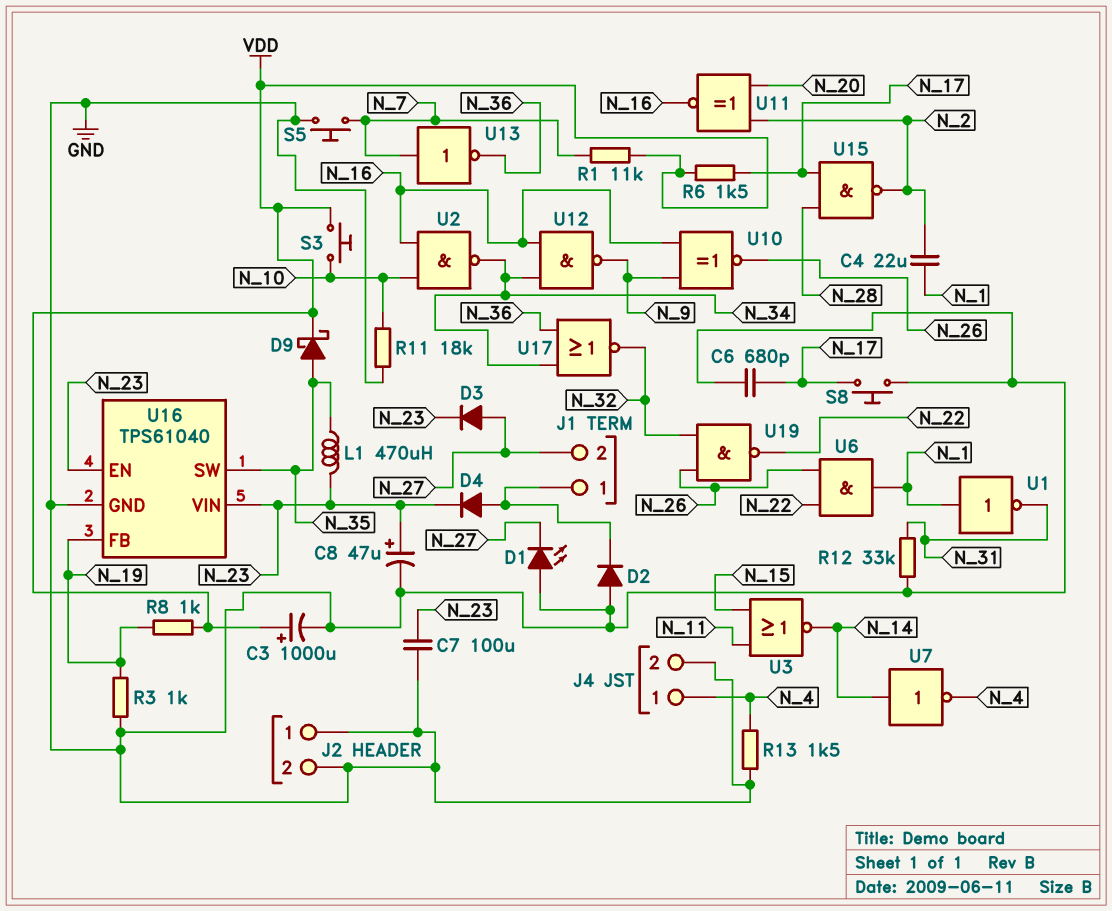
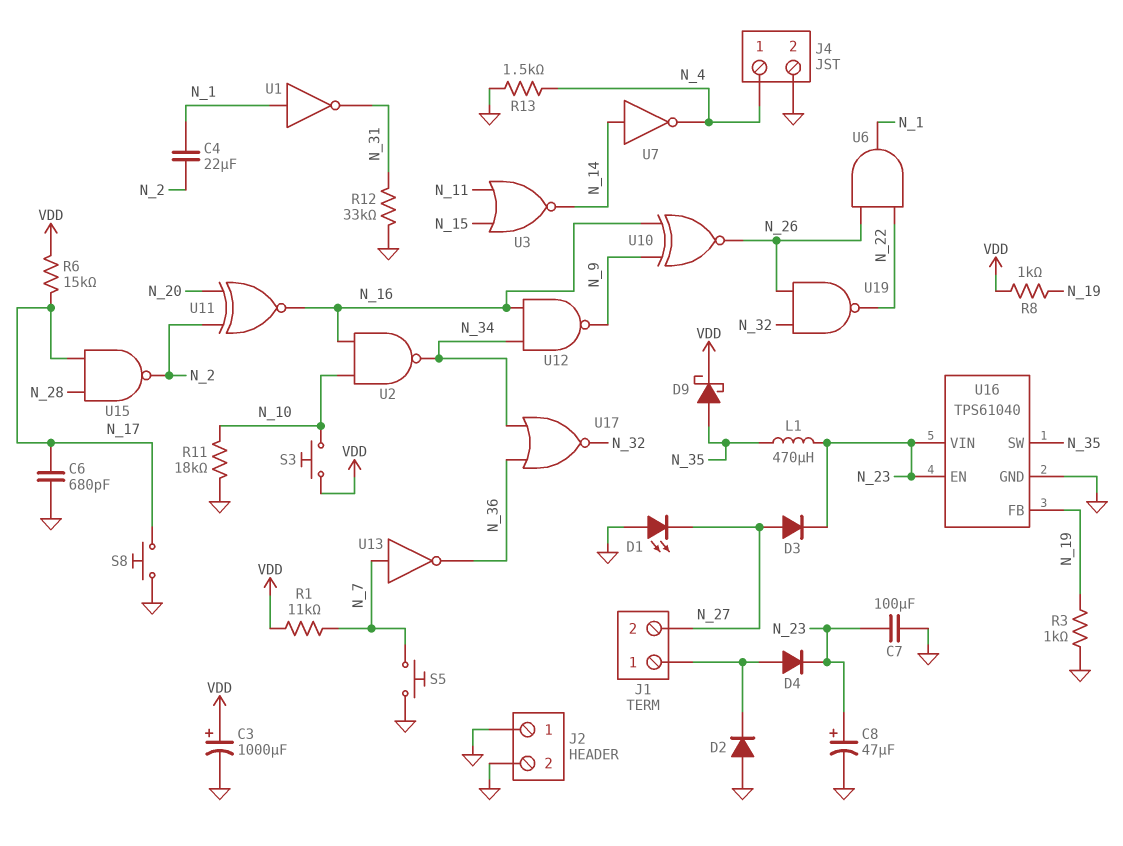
R6: 1.5k (N_17, VDD) -> 15k (N_17, VDD)

